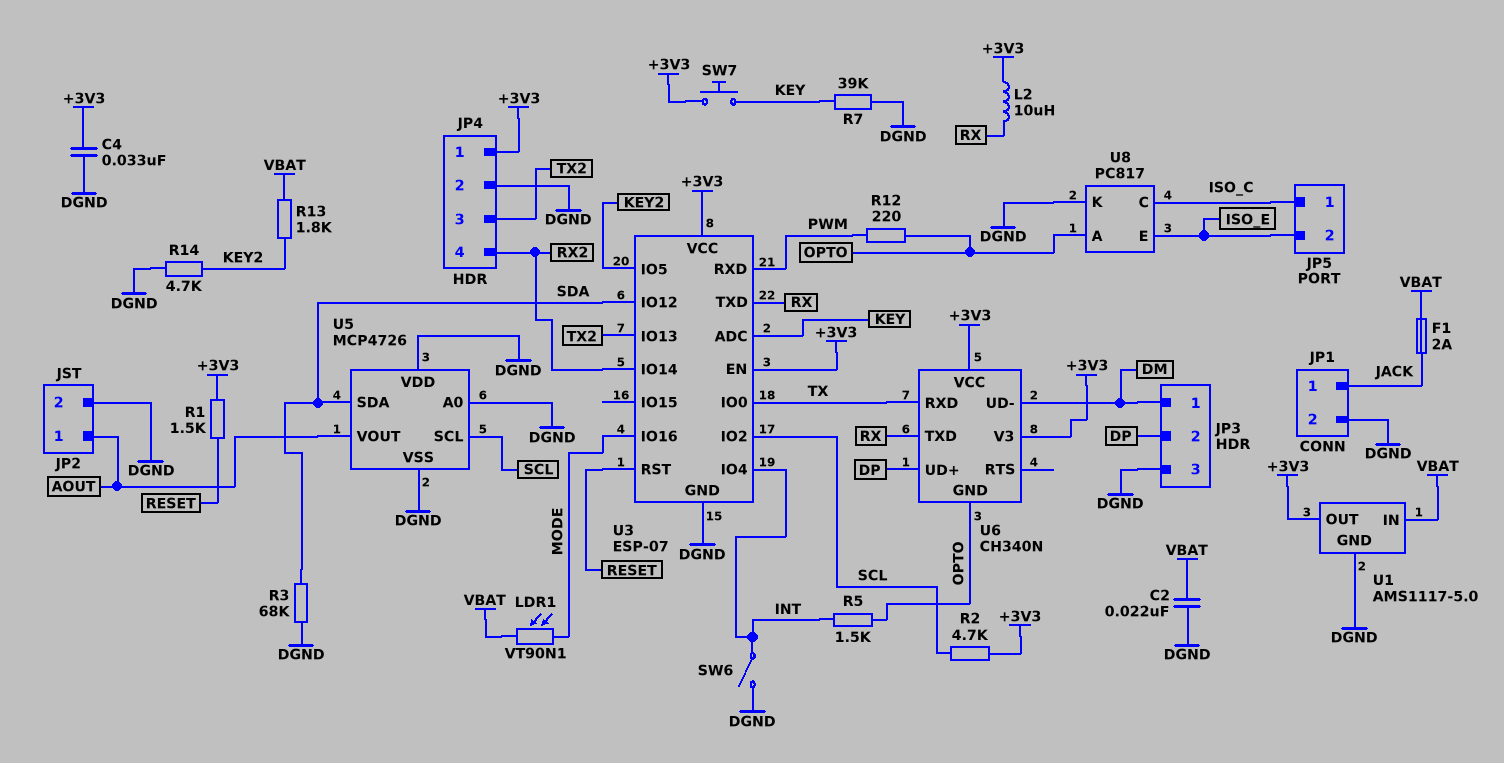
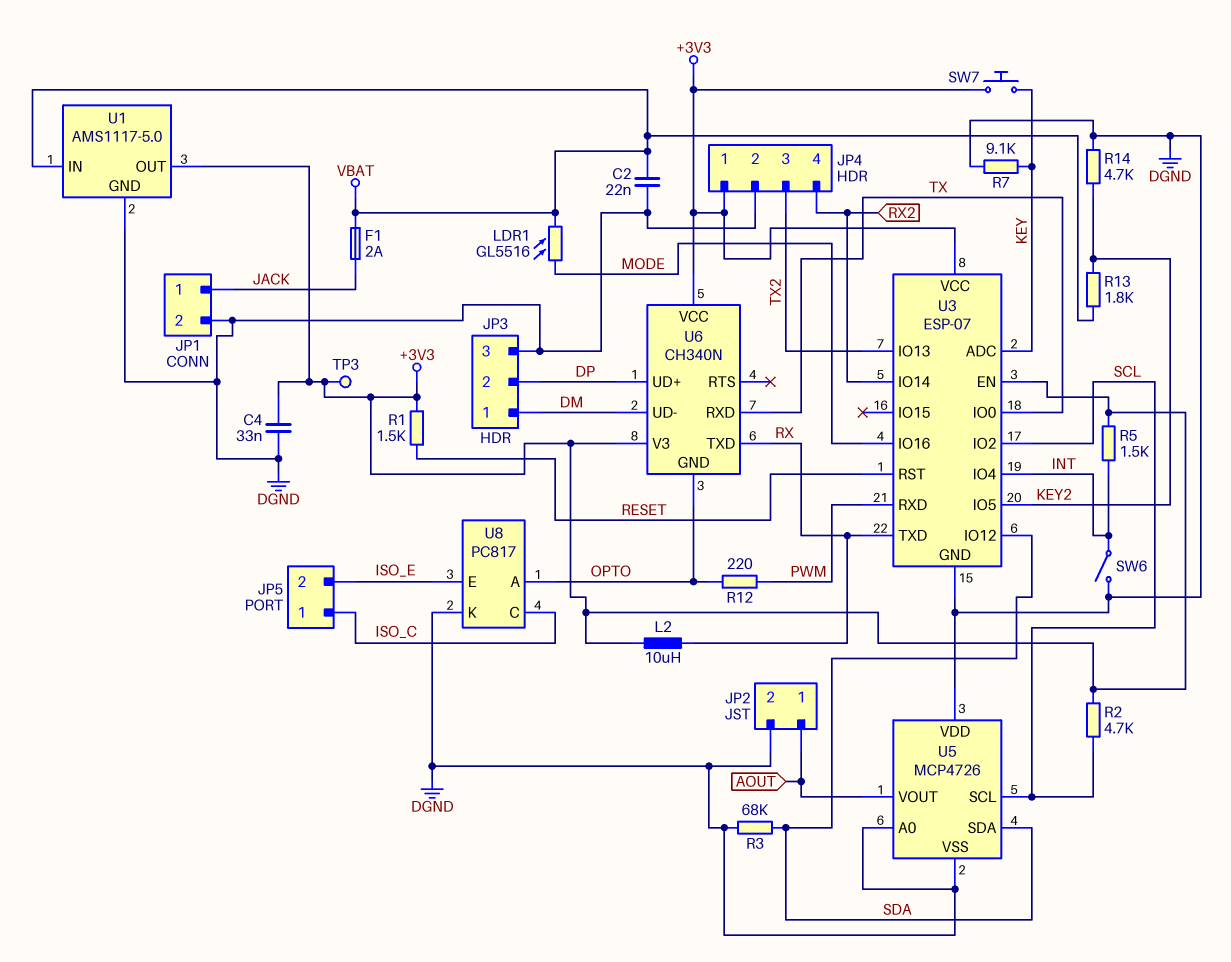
LDR1: VT90N1 (MODE, VBAT) -> GL5516 (MODE, VBAT)
R5: 1.5k (INT, OPTO) -> 1.5k (+3V3, INT)
R7: 39k (DGND, KEY) -> 9.1k (DGND, KEY)
TP3: none -> test point (+3V3)

